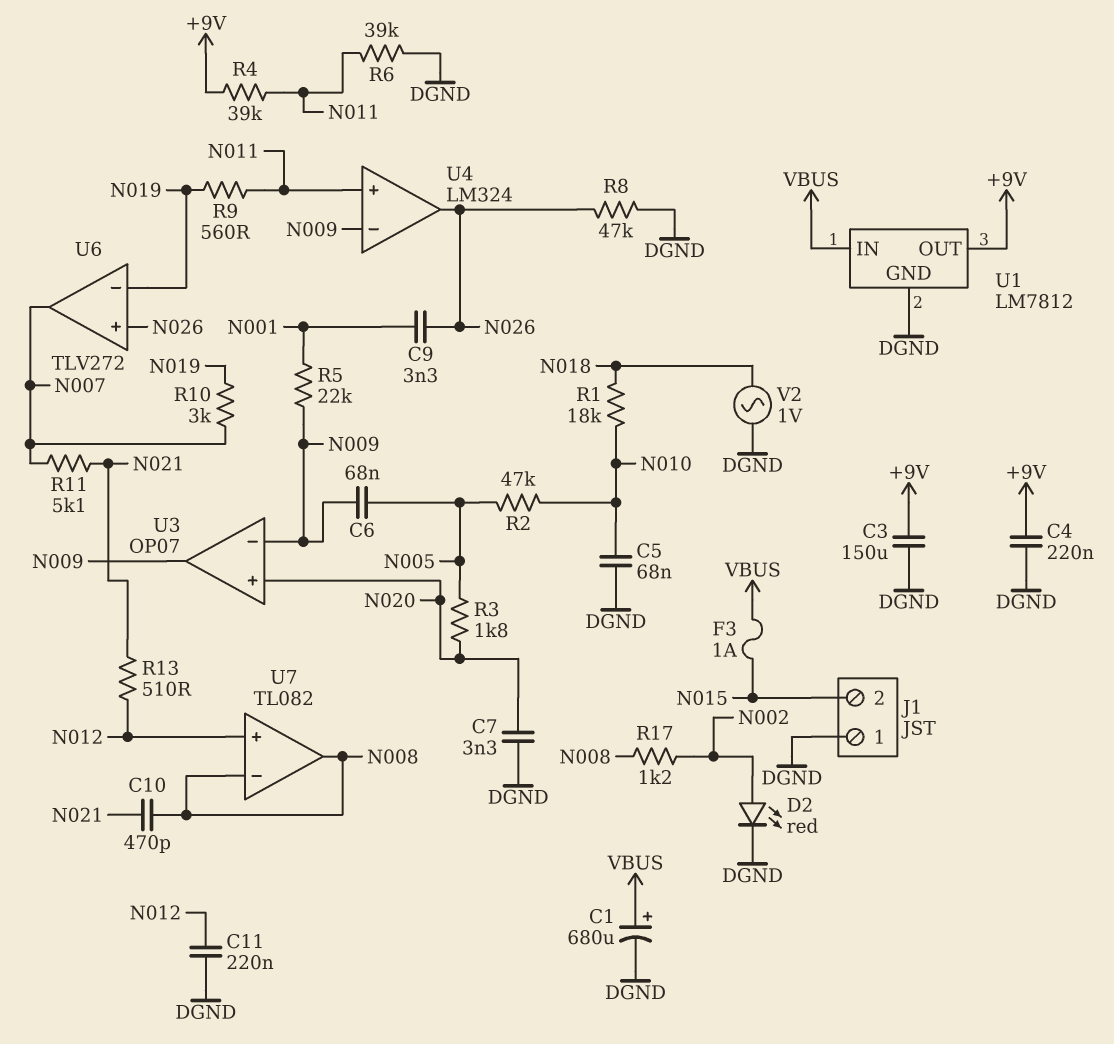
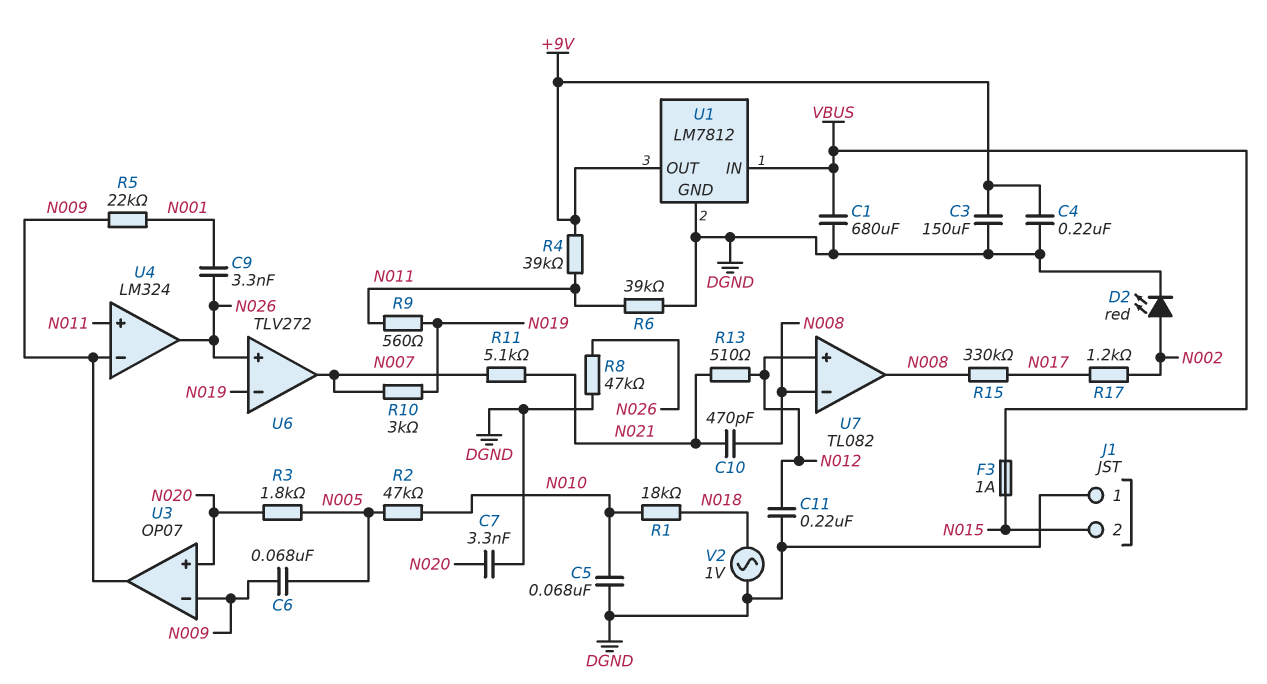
C1: 680uF (plus VBUS, minus DGND) -> 680uF (DGND, VBUS)
R15: none -> 330k (N008, N017)
R17: 1.2k (N002, N008) -> 1.2k (N002, N017)

